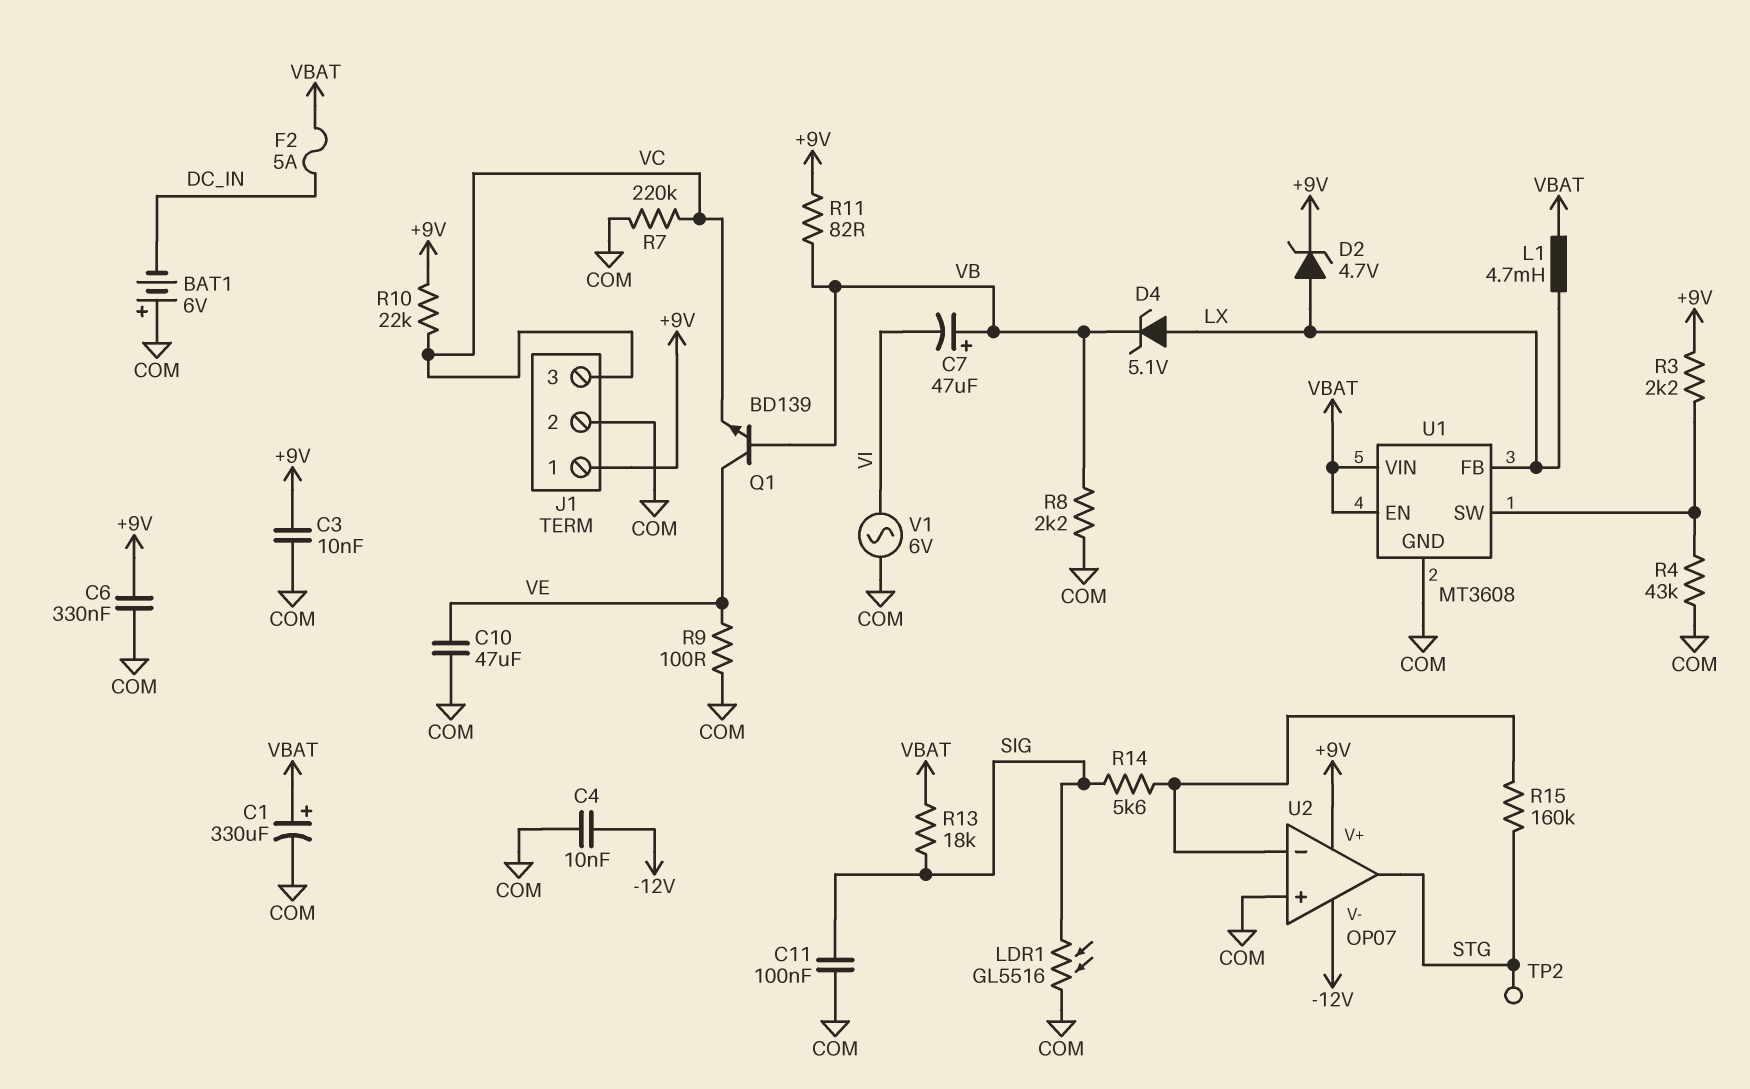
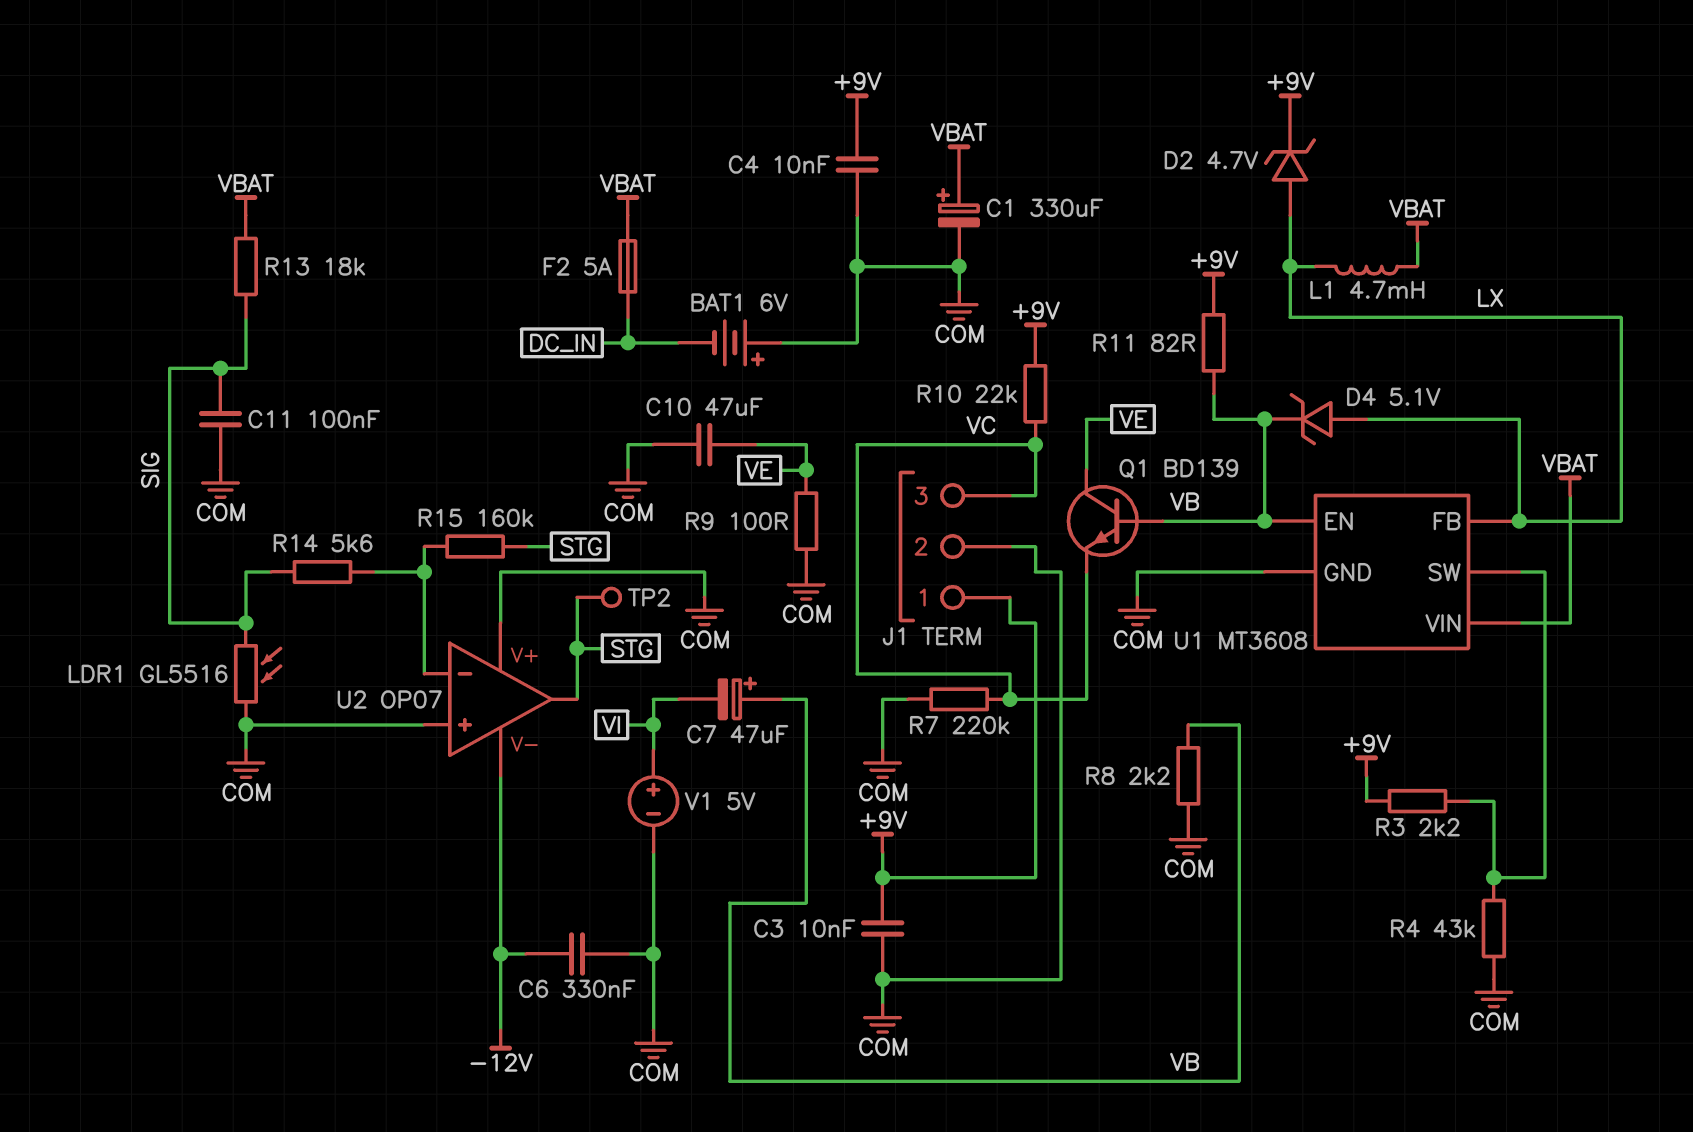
C4: 10nF (-12V, COM) -> 10nF (+9V, COM)
C6: 330nF (+9V, COM) -> 330nF (-12V, COM)
U1 pin EN: VBAT -> VB
U2 pin V+: +9V -> COM
V1: AC 6V (COM, VI) -> 5V (plus VI, minus COM)

